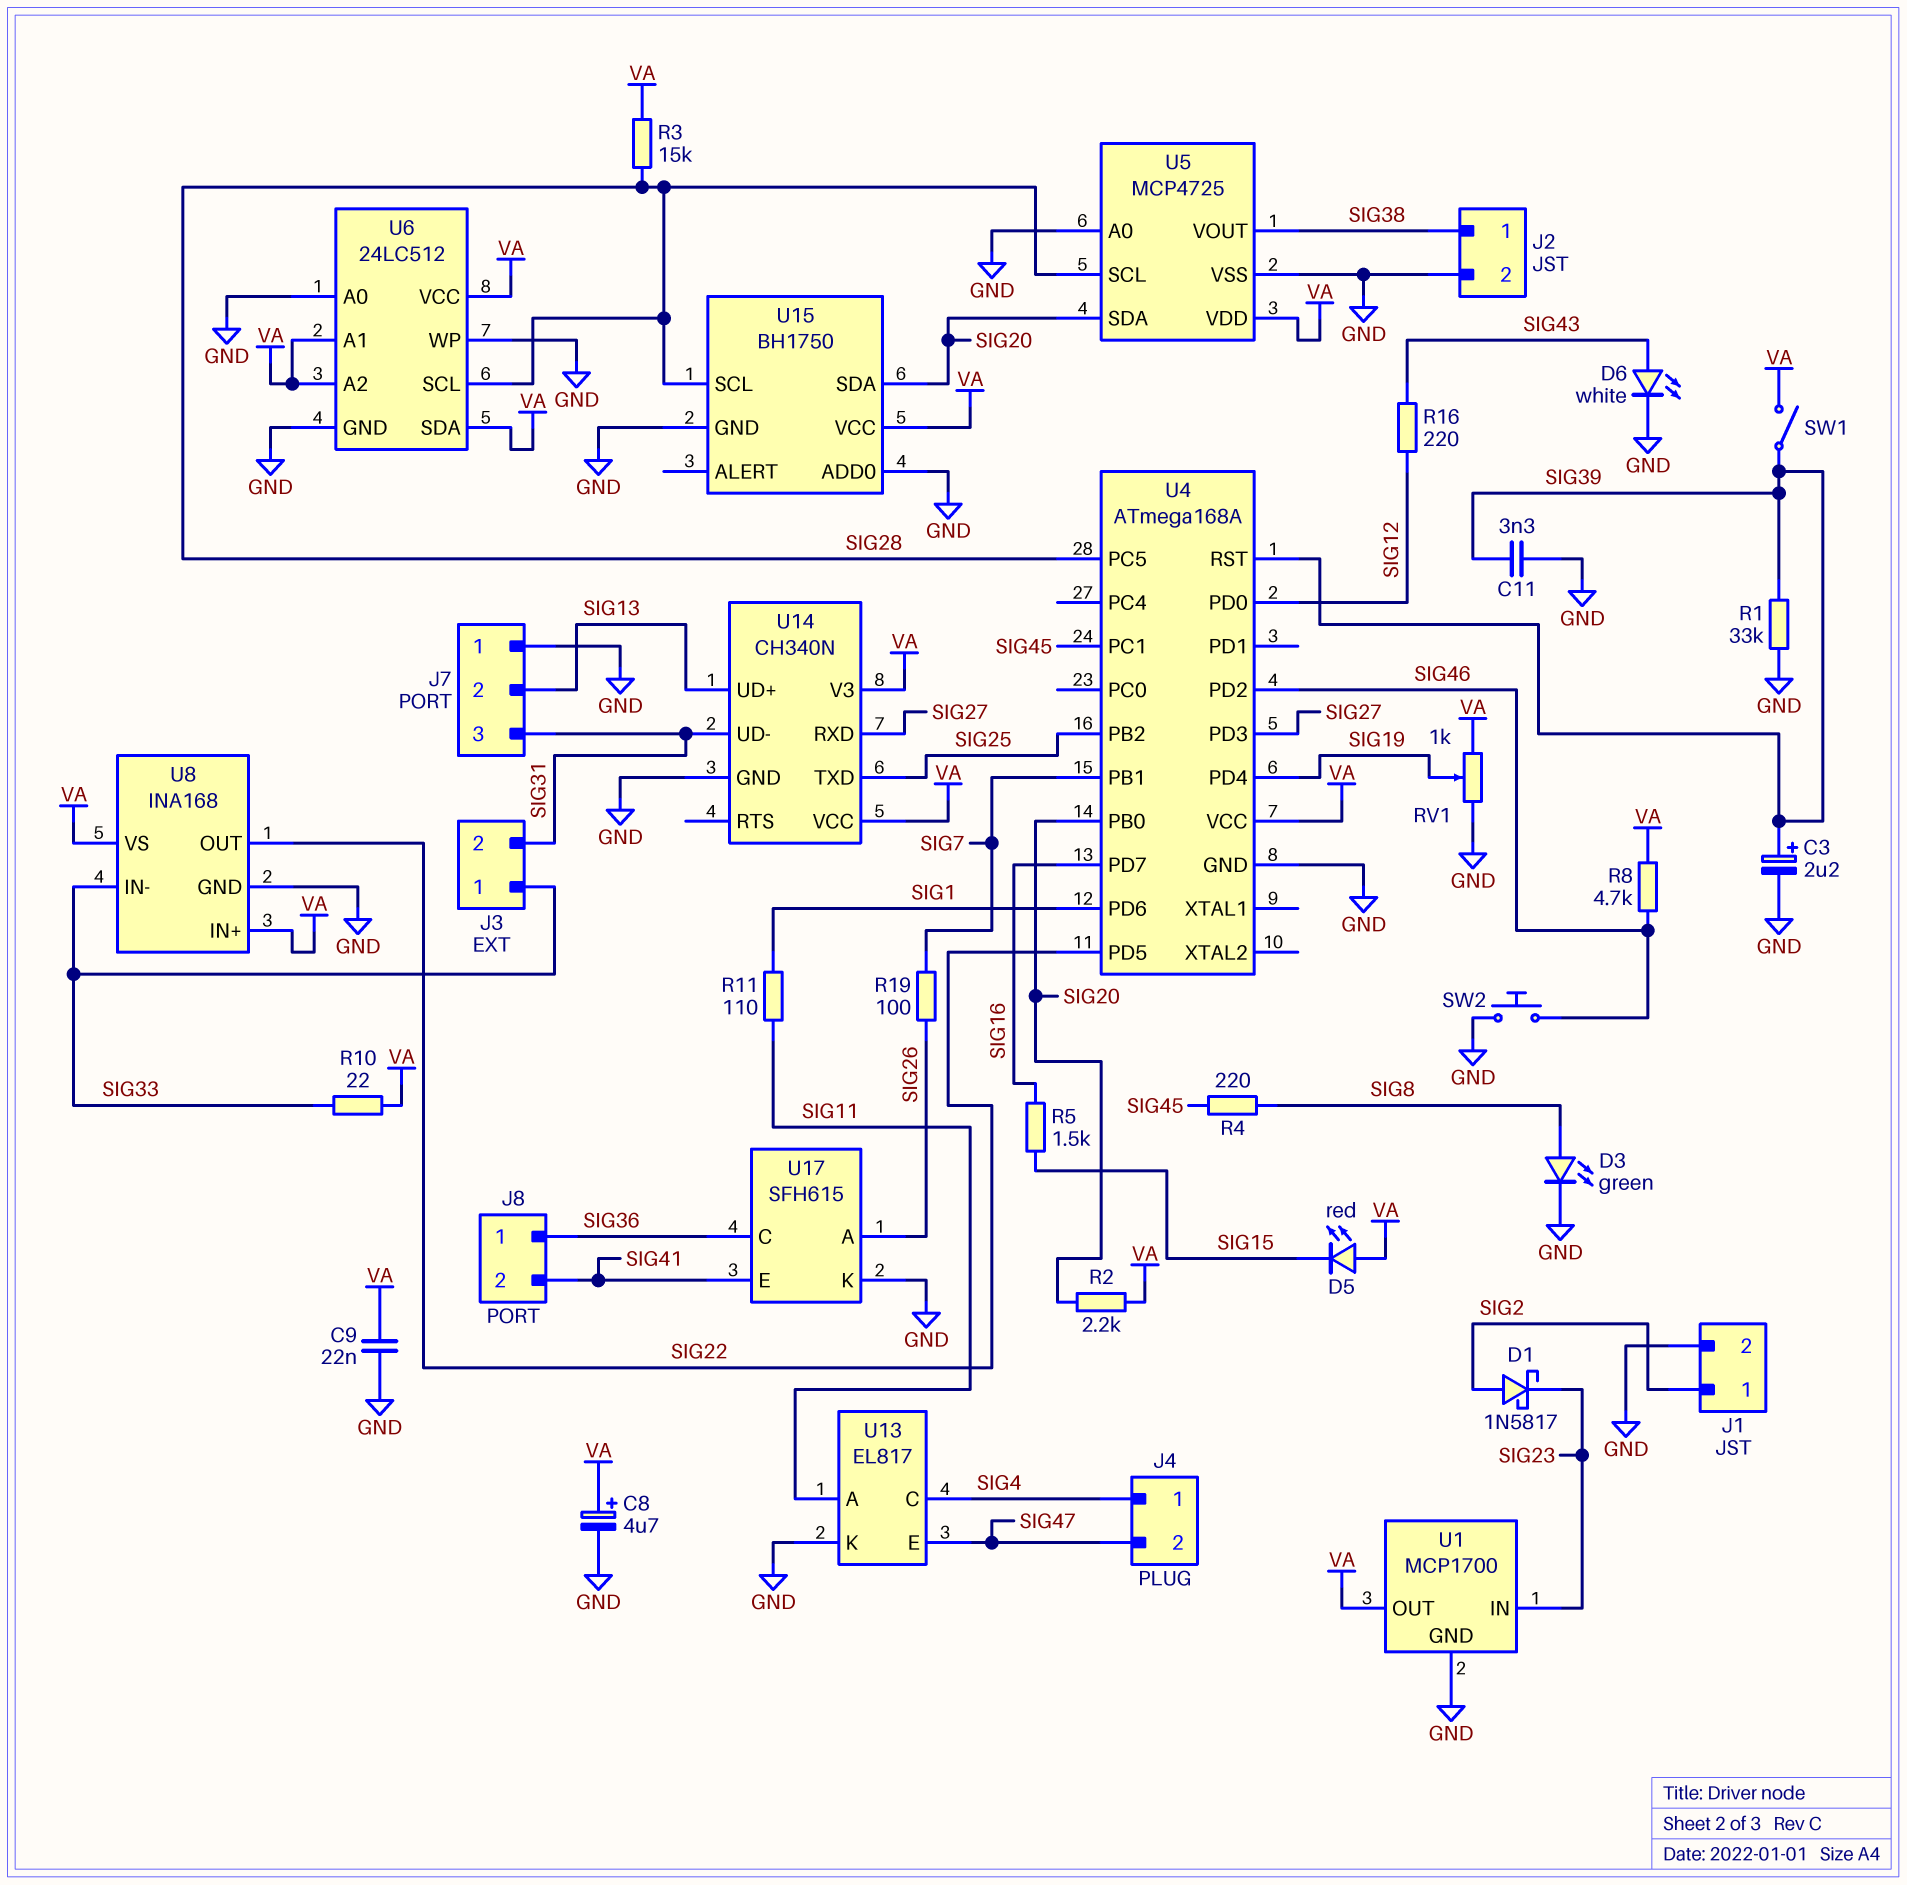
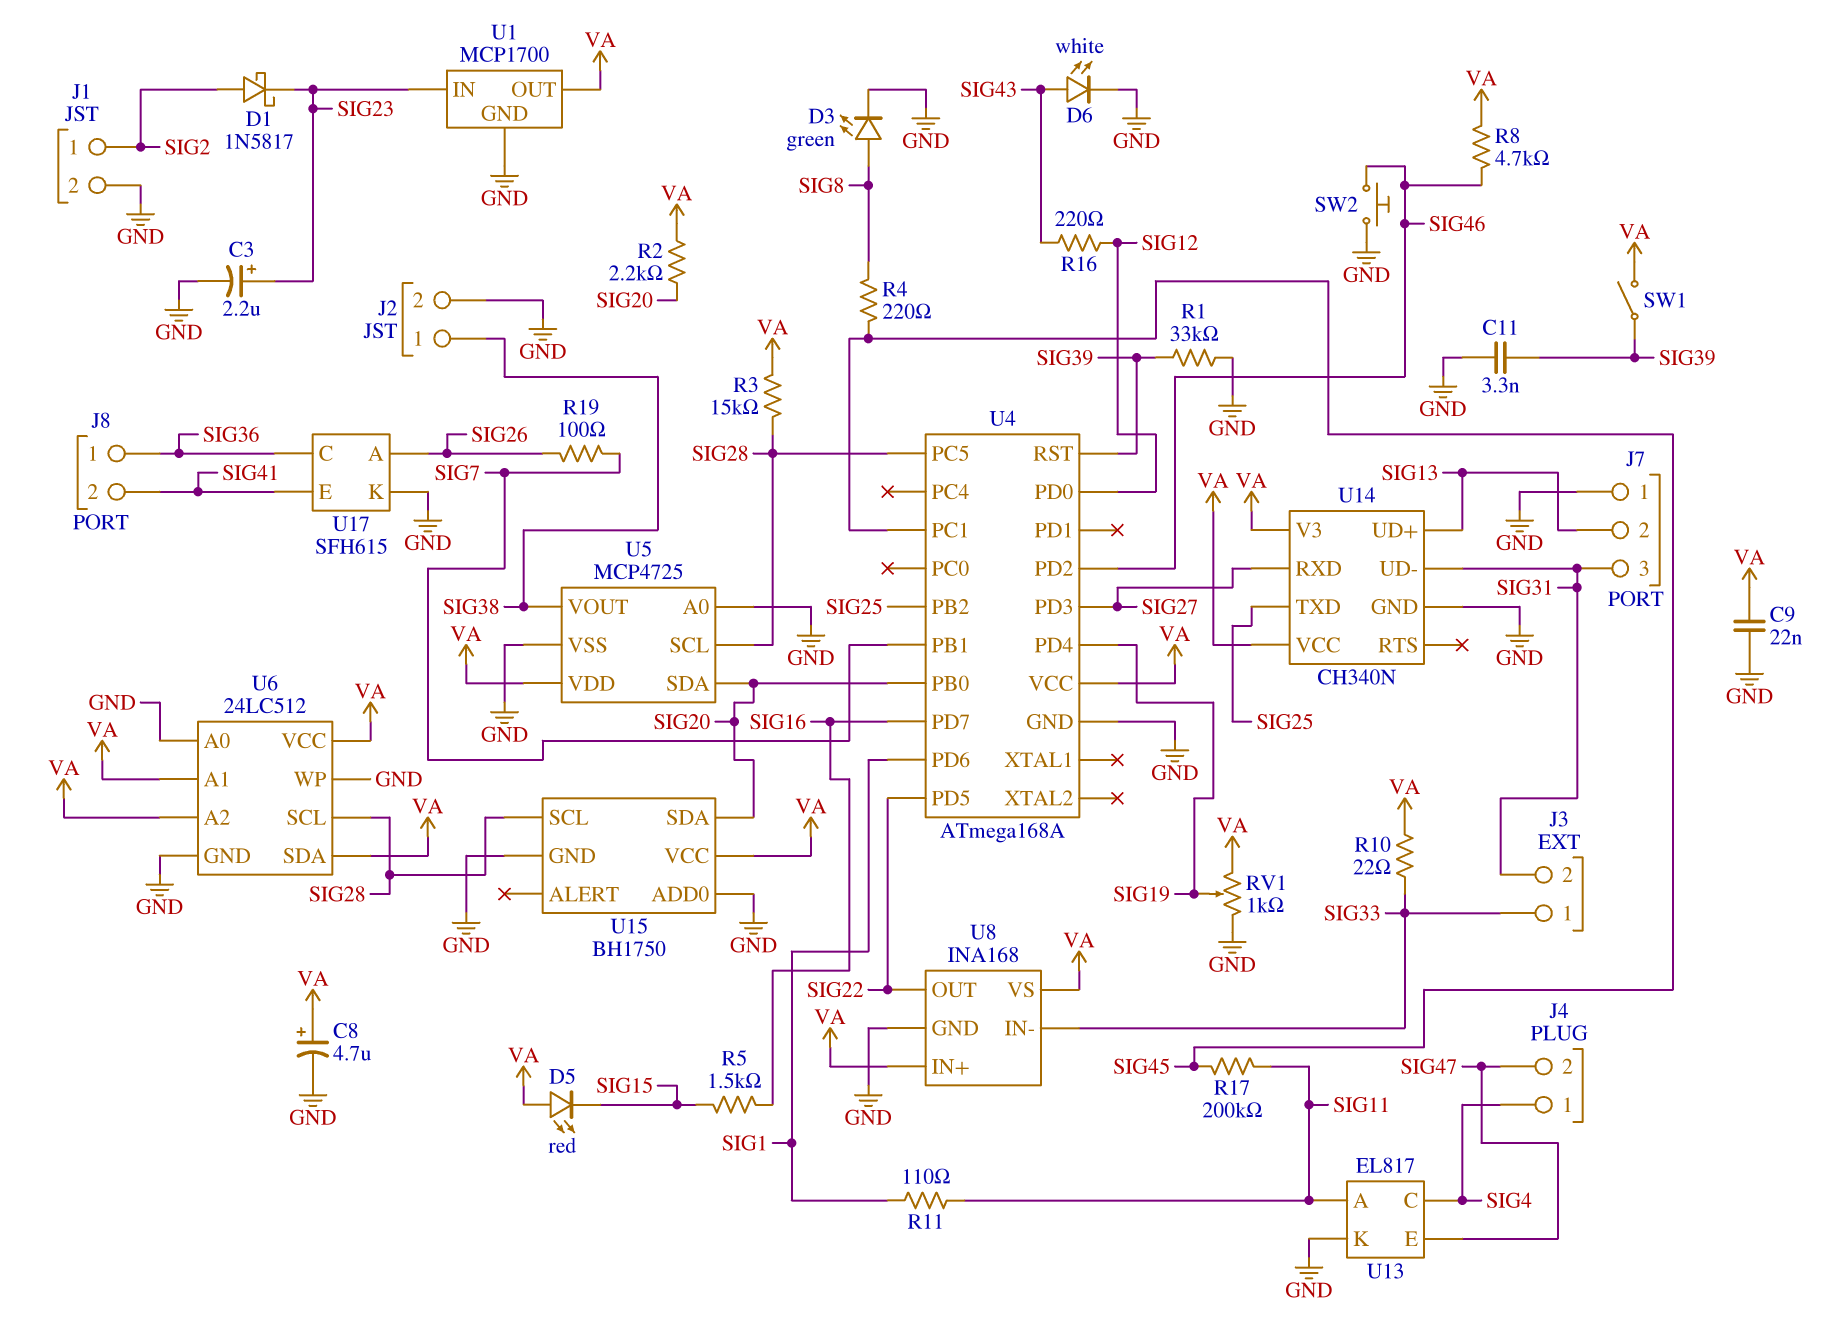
C3: 2.2uF (plus SIG39, minus GND) -> 2.2uF (plus SIG23, minus GND)
R17: none -> 200k (SIG11, SIG45)

